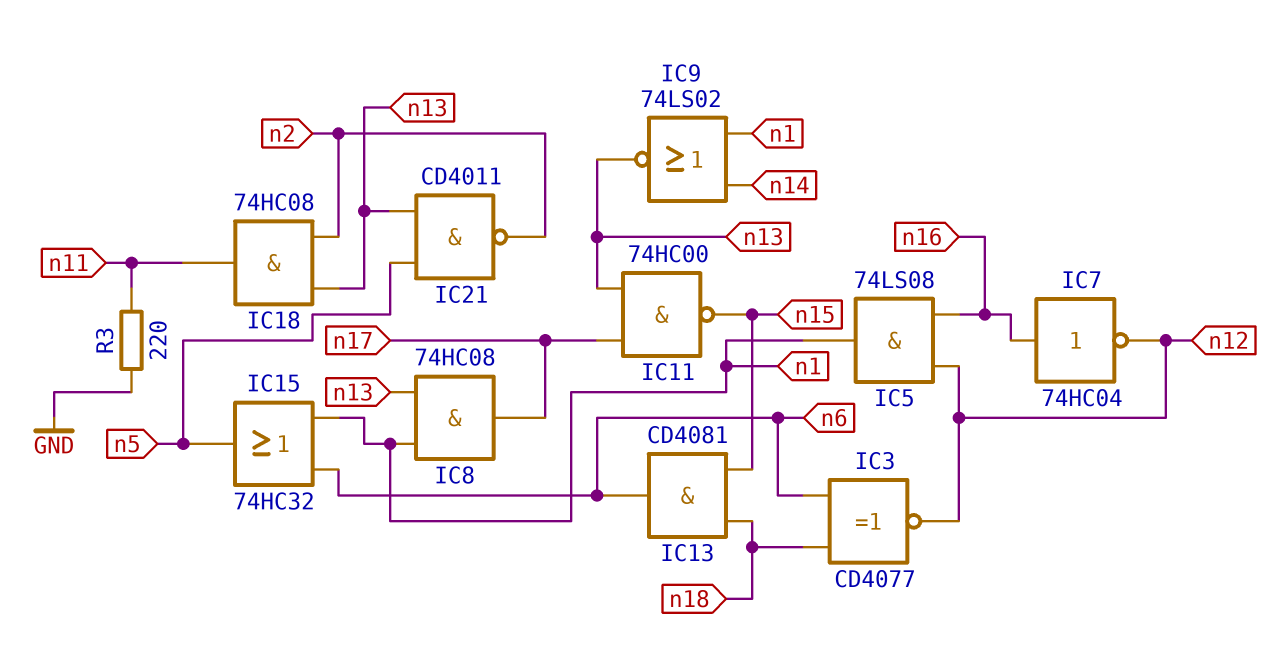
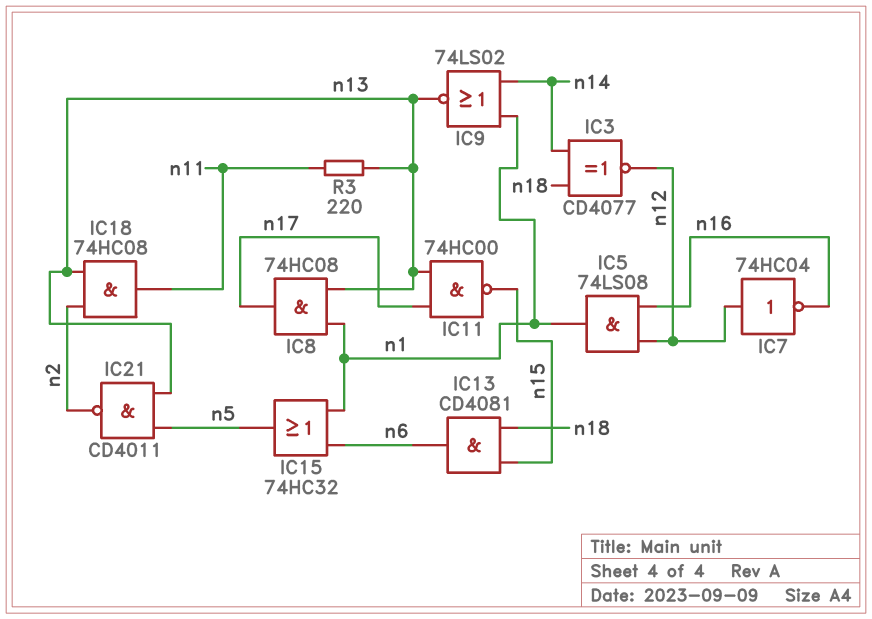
IC3: XNOR CD4077 (in n6, in n18, out n12) -> XNOR CD4077 (in n14, in n18, out n12)
IC7: NOT 74HC04 (in n16, out n12) -> NOT 74HC04 (in n12, out n16)
R3: 220 (GND, n11) -> 220 (n11, n13)

